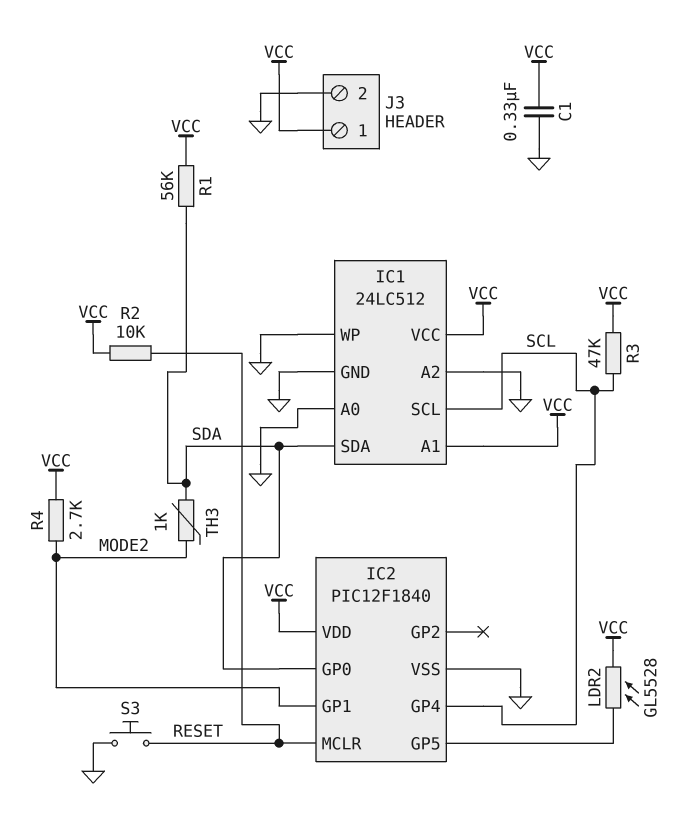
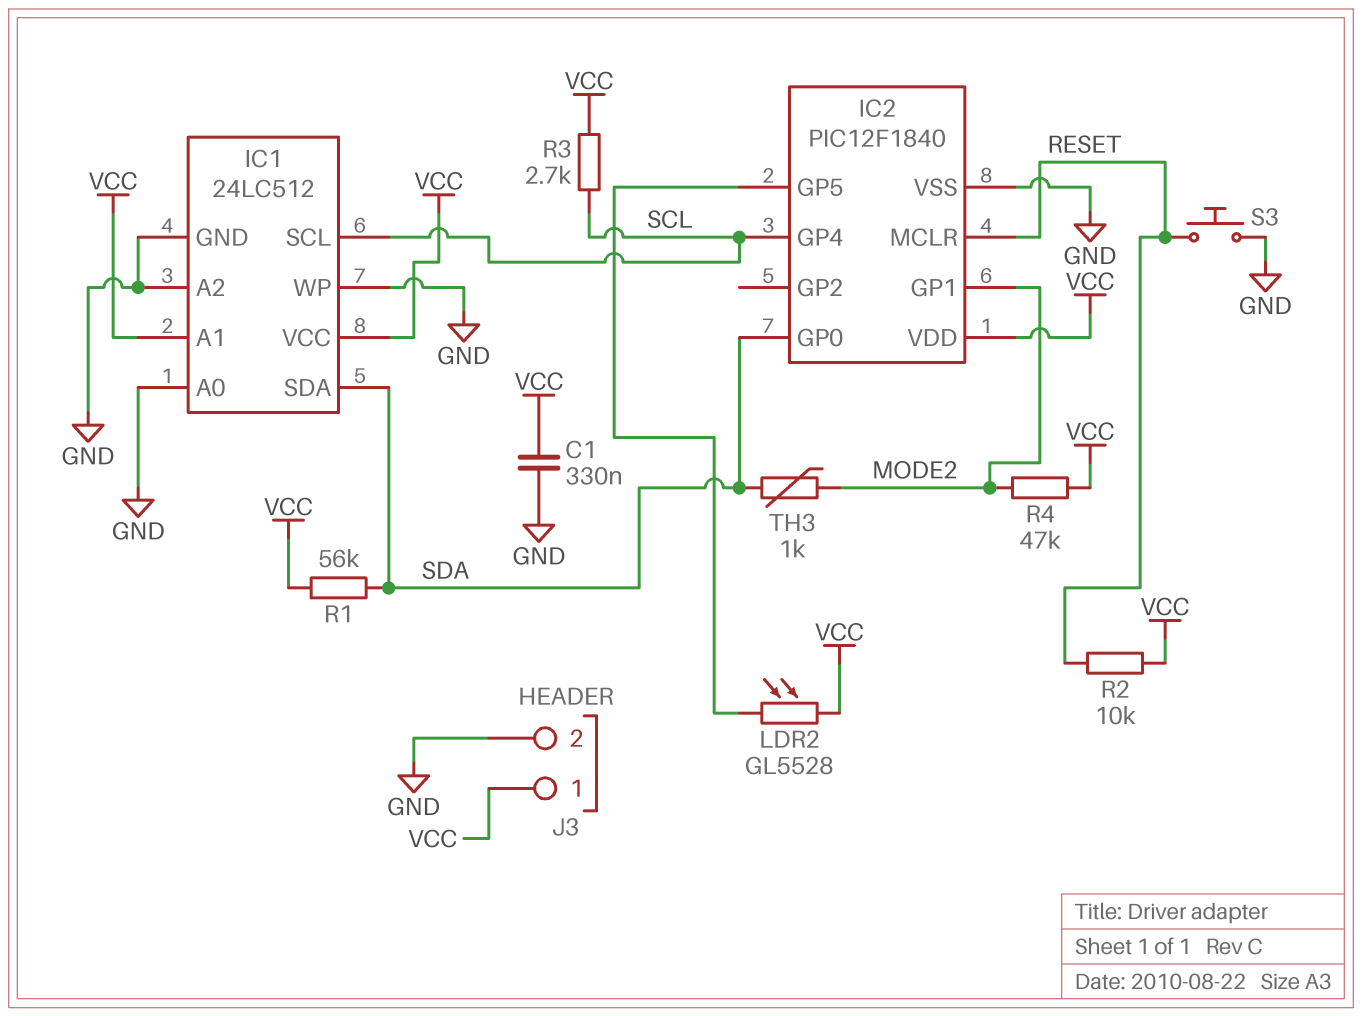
R3: 47k (SCL, VCC) -> 2.7k (SCL, VCC)
R4: 2.7k (MODE2, VCC) -> 47k (MODE2, VCC)

